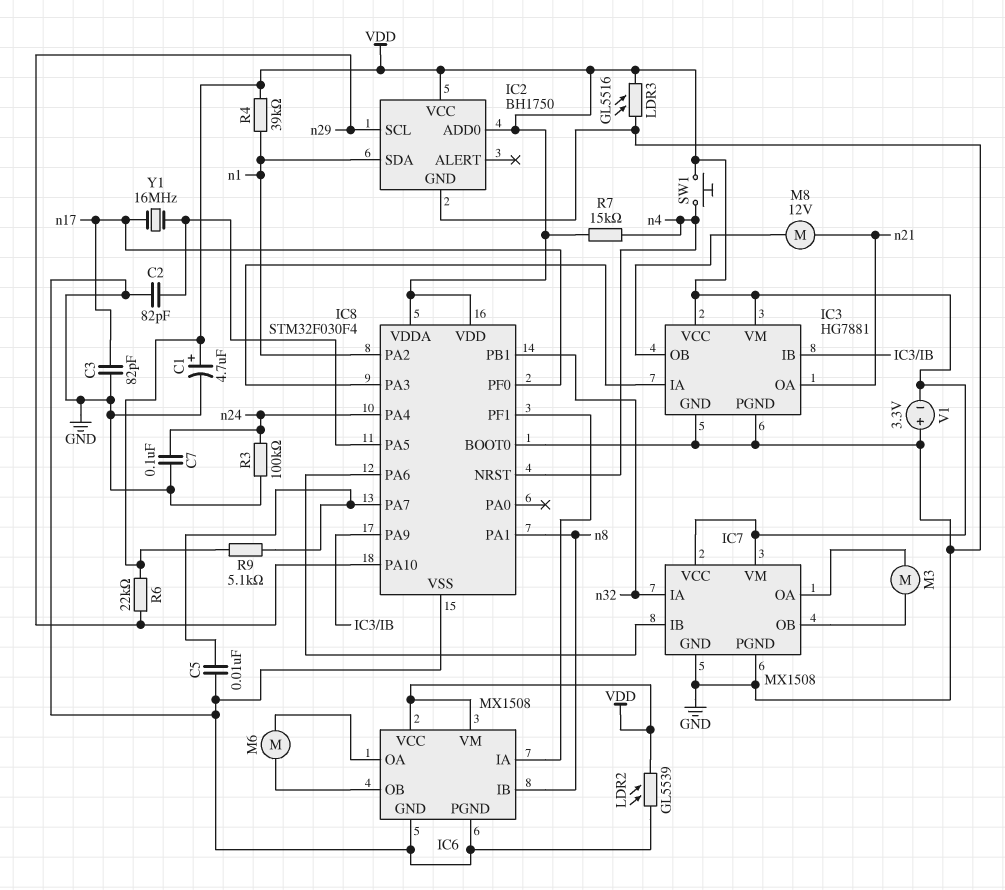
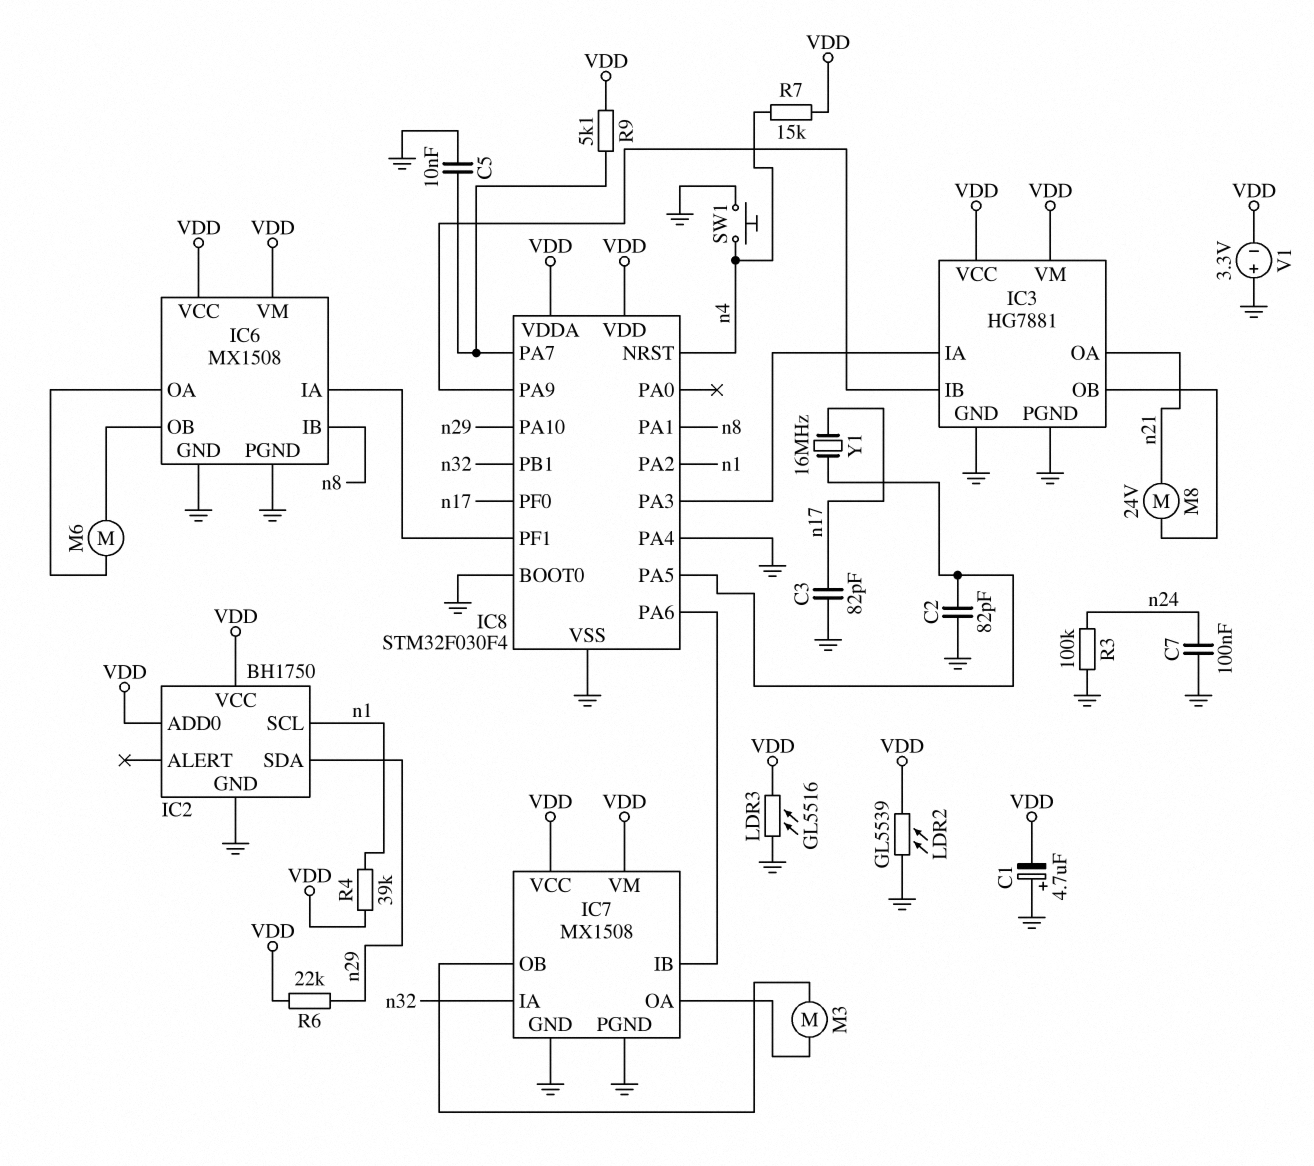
C1: 4.7uF (plus VDD, minus GND) -> 4.7uF (plus GND, minus VDD)
IC2 pin SCL: n29 -> n1
IC2 pin SDA: n1 -> n29
IC8 pin PA4: n24 -> GND
M8: motor 12V (IC3/OB, n21) -> motor 24V (IC3/OB, n21)
SW1: button (VDD, n4) -> button (GND, n4)

